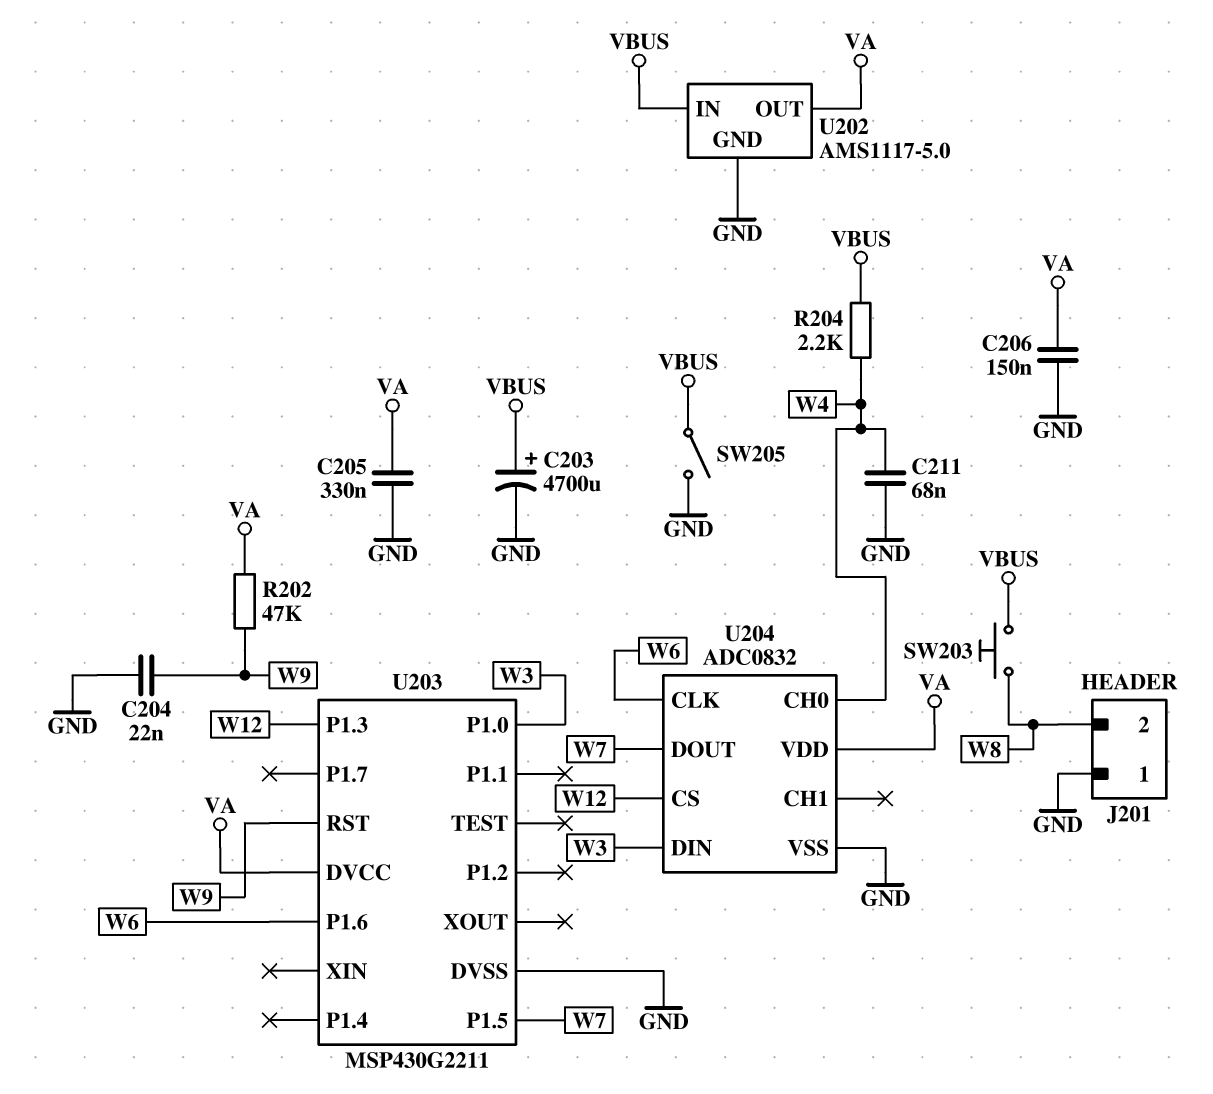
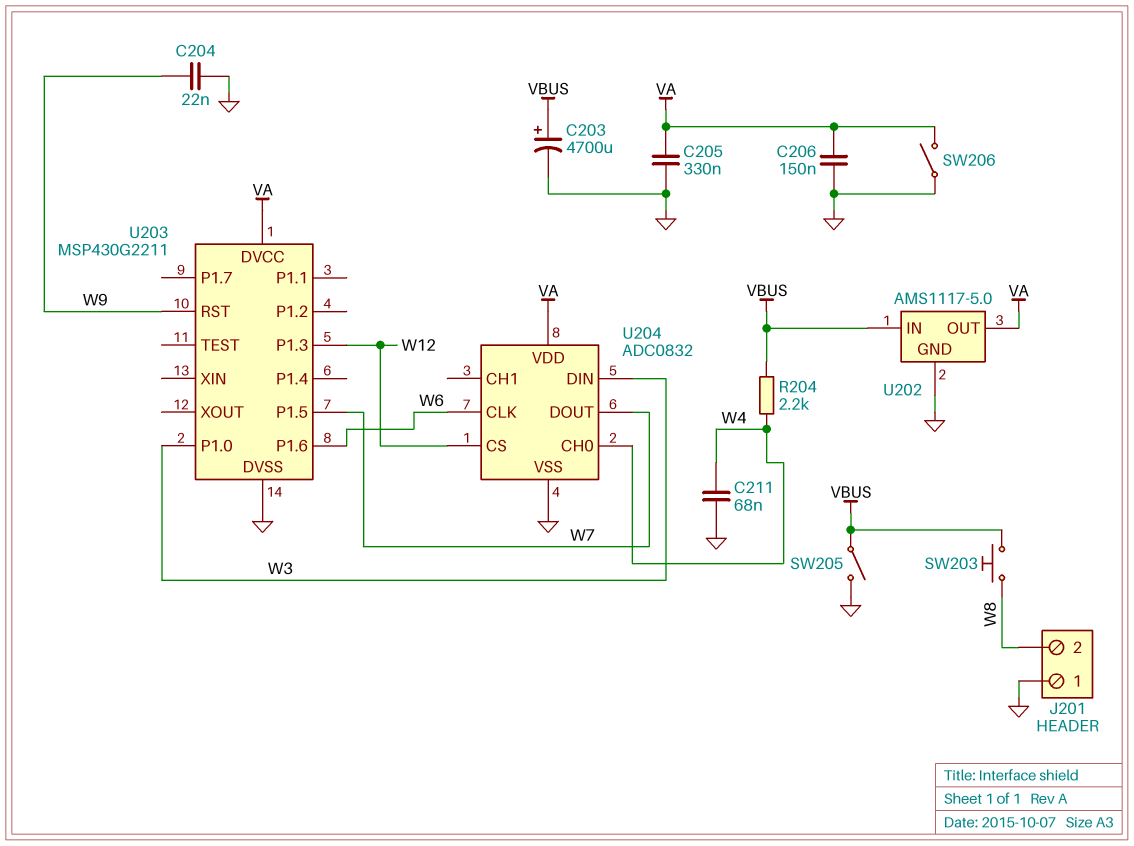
R202: 47k (VA, W9) -> none
SW206: none -> switch (GND, VA)

